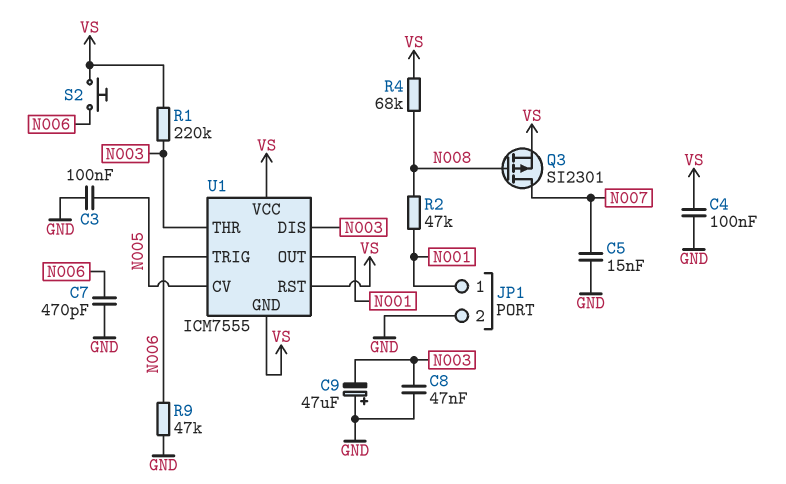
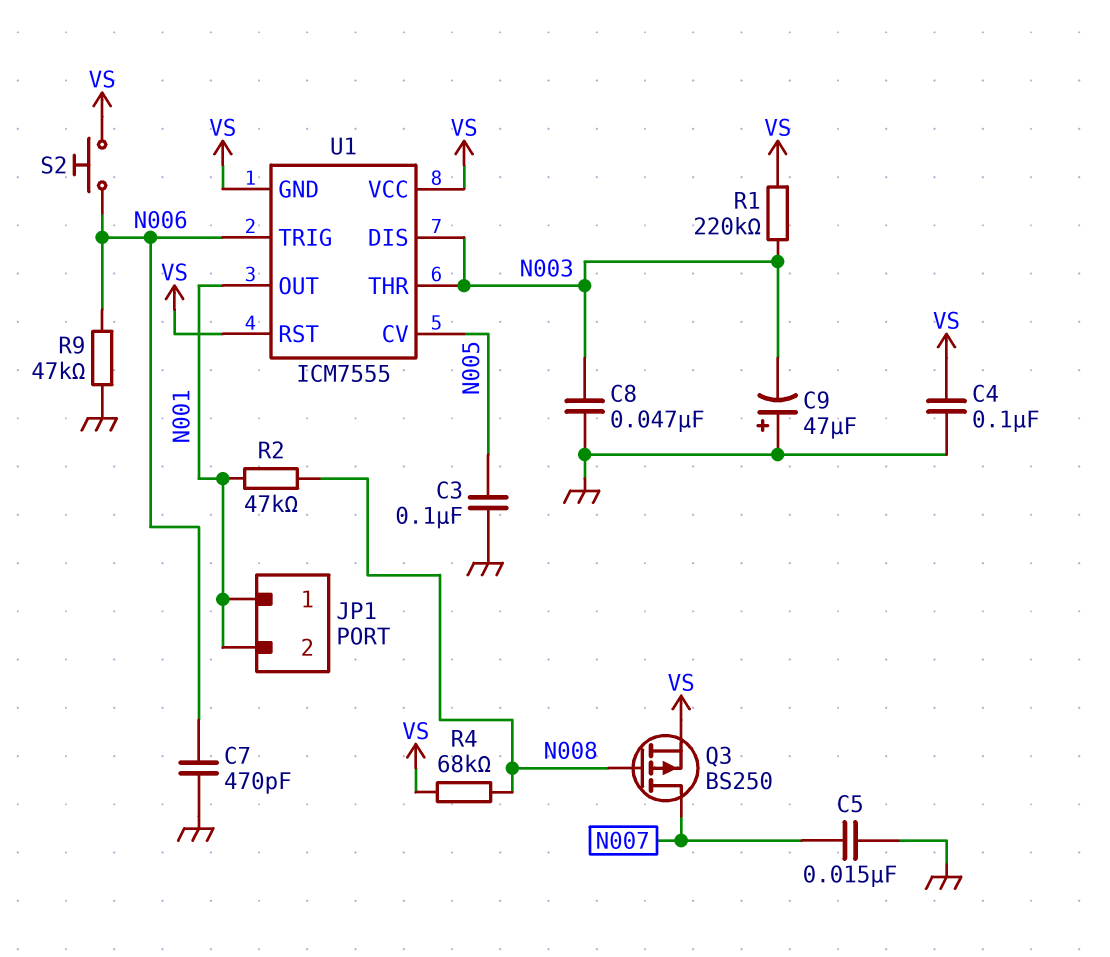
JP1 pin 2: GND -> N001
Q3: PMOS SI2301 (G N008, D N007, S VS) -> PMOS BS250 (G N008, D N007, S VS)

